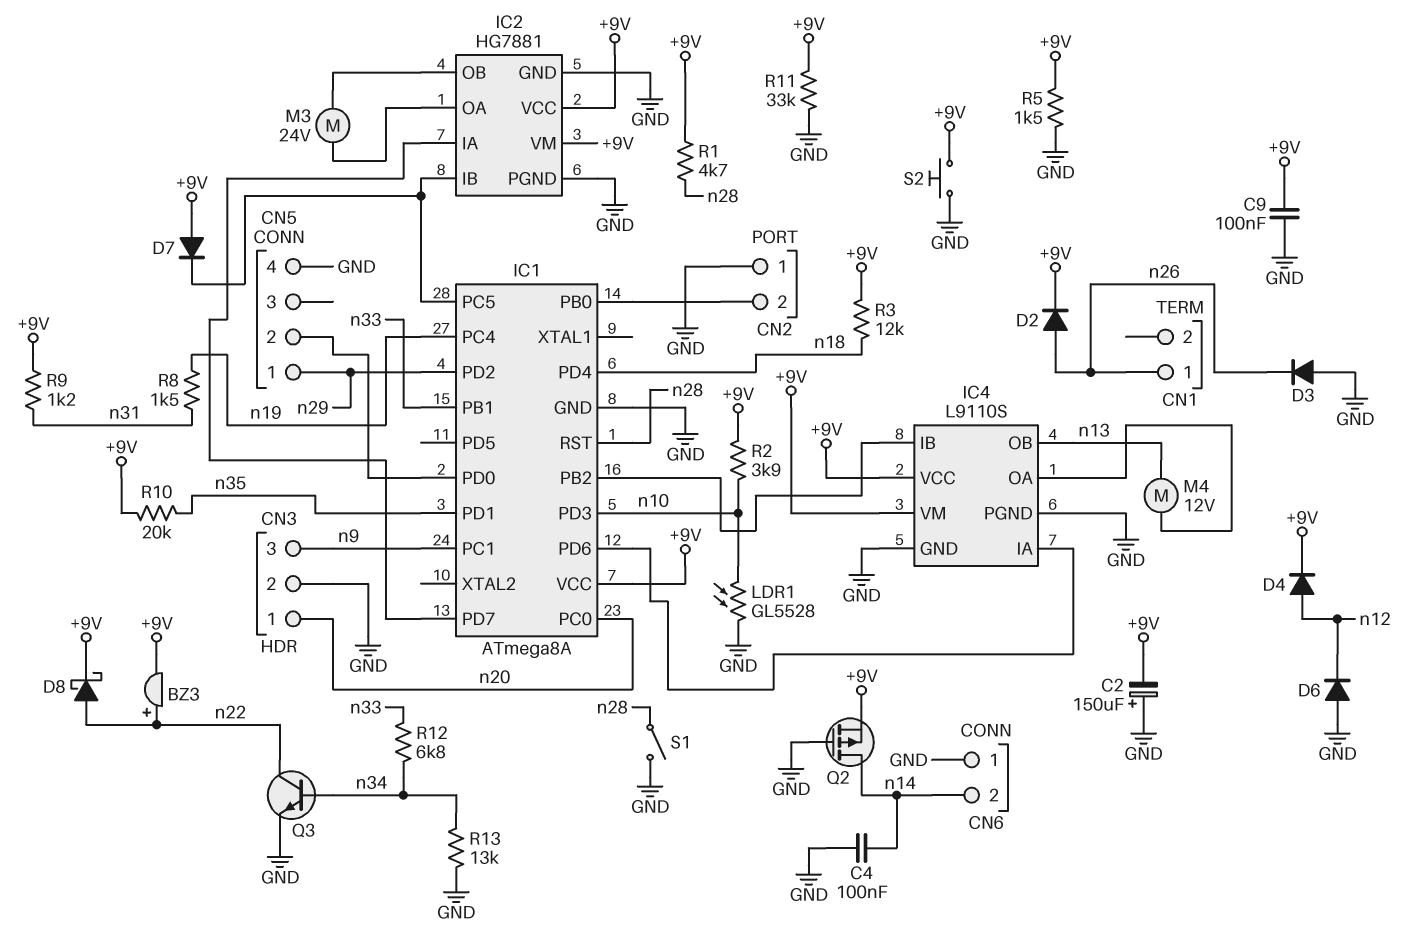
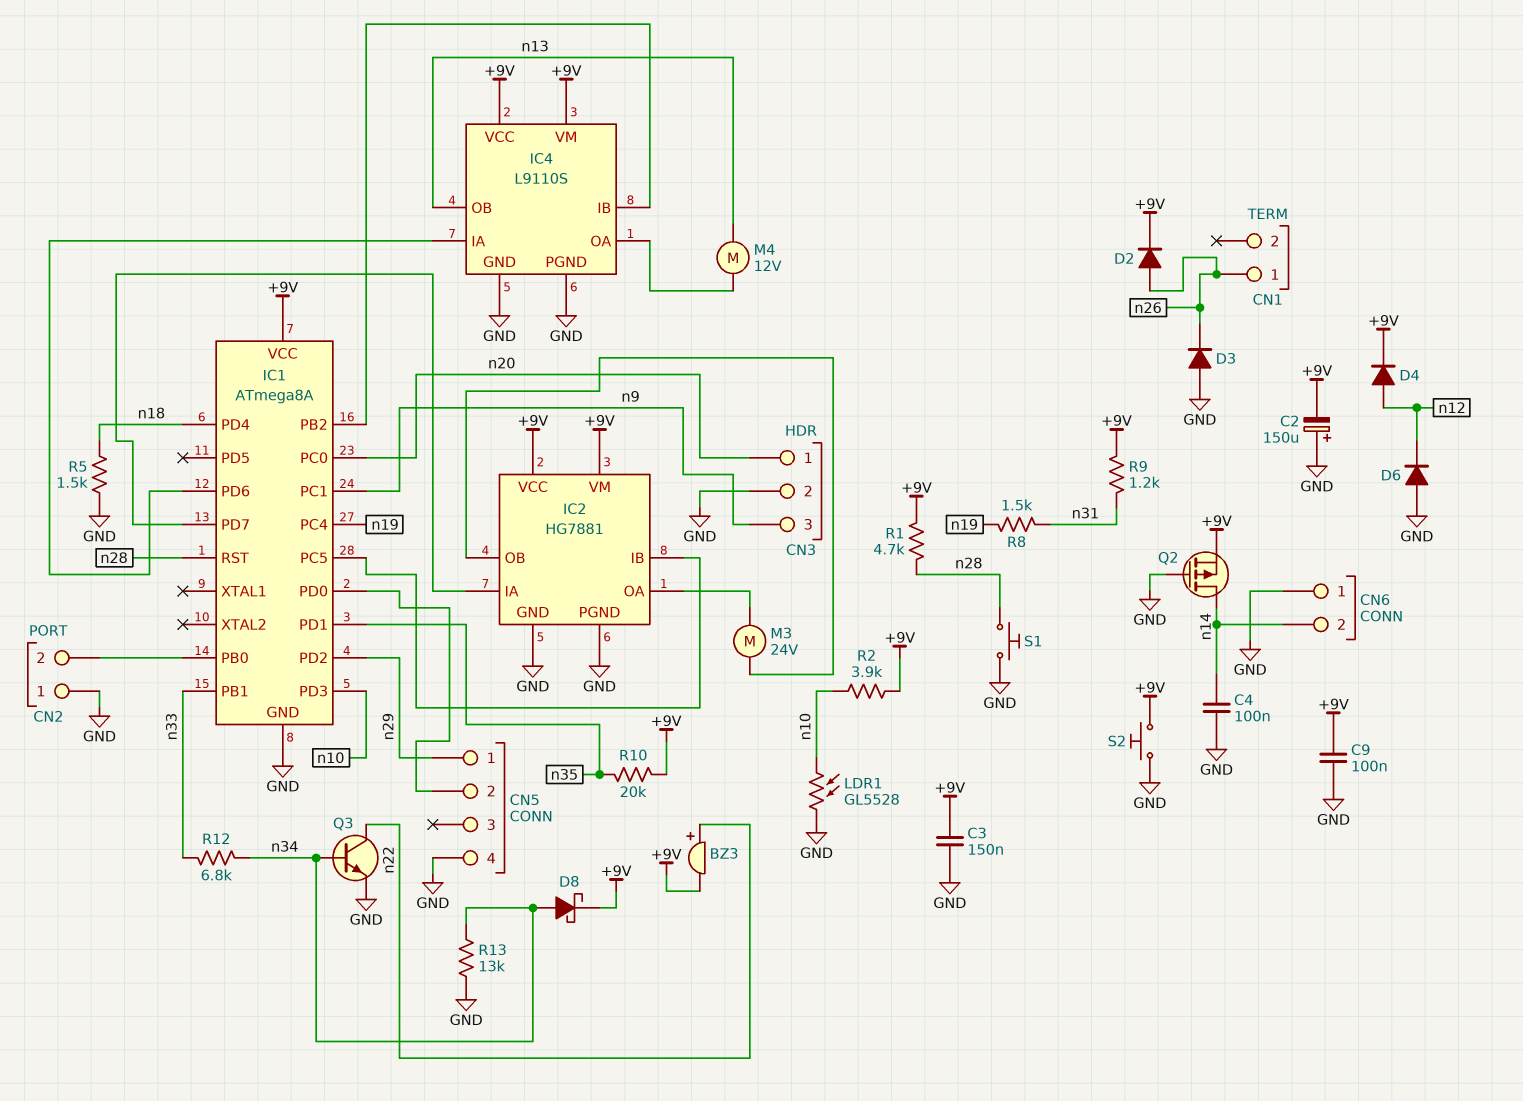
C3: none -> 150nF (+9V, GND)
D7: diode (A +9V, K IC1/PC5) -> none
D8: schottky (A n22, K +9V) -> schottky (A n34, K +9V)
R3: 12k (+9V, n18) -> none
R5: 1.5k (+9V, GND) -> 1.5k (GND, n18)
R11: 33k (+9V, GND) -> none
S1: switch (GND, n28) -> button (GND, n28)

